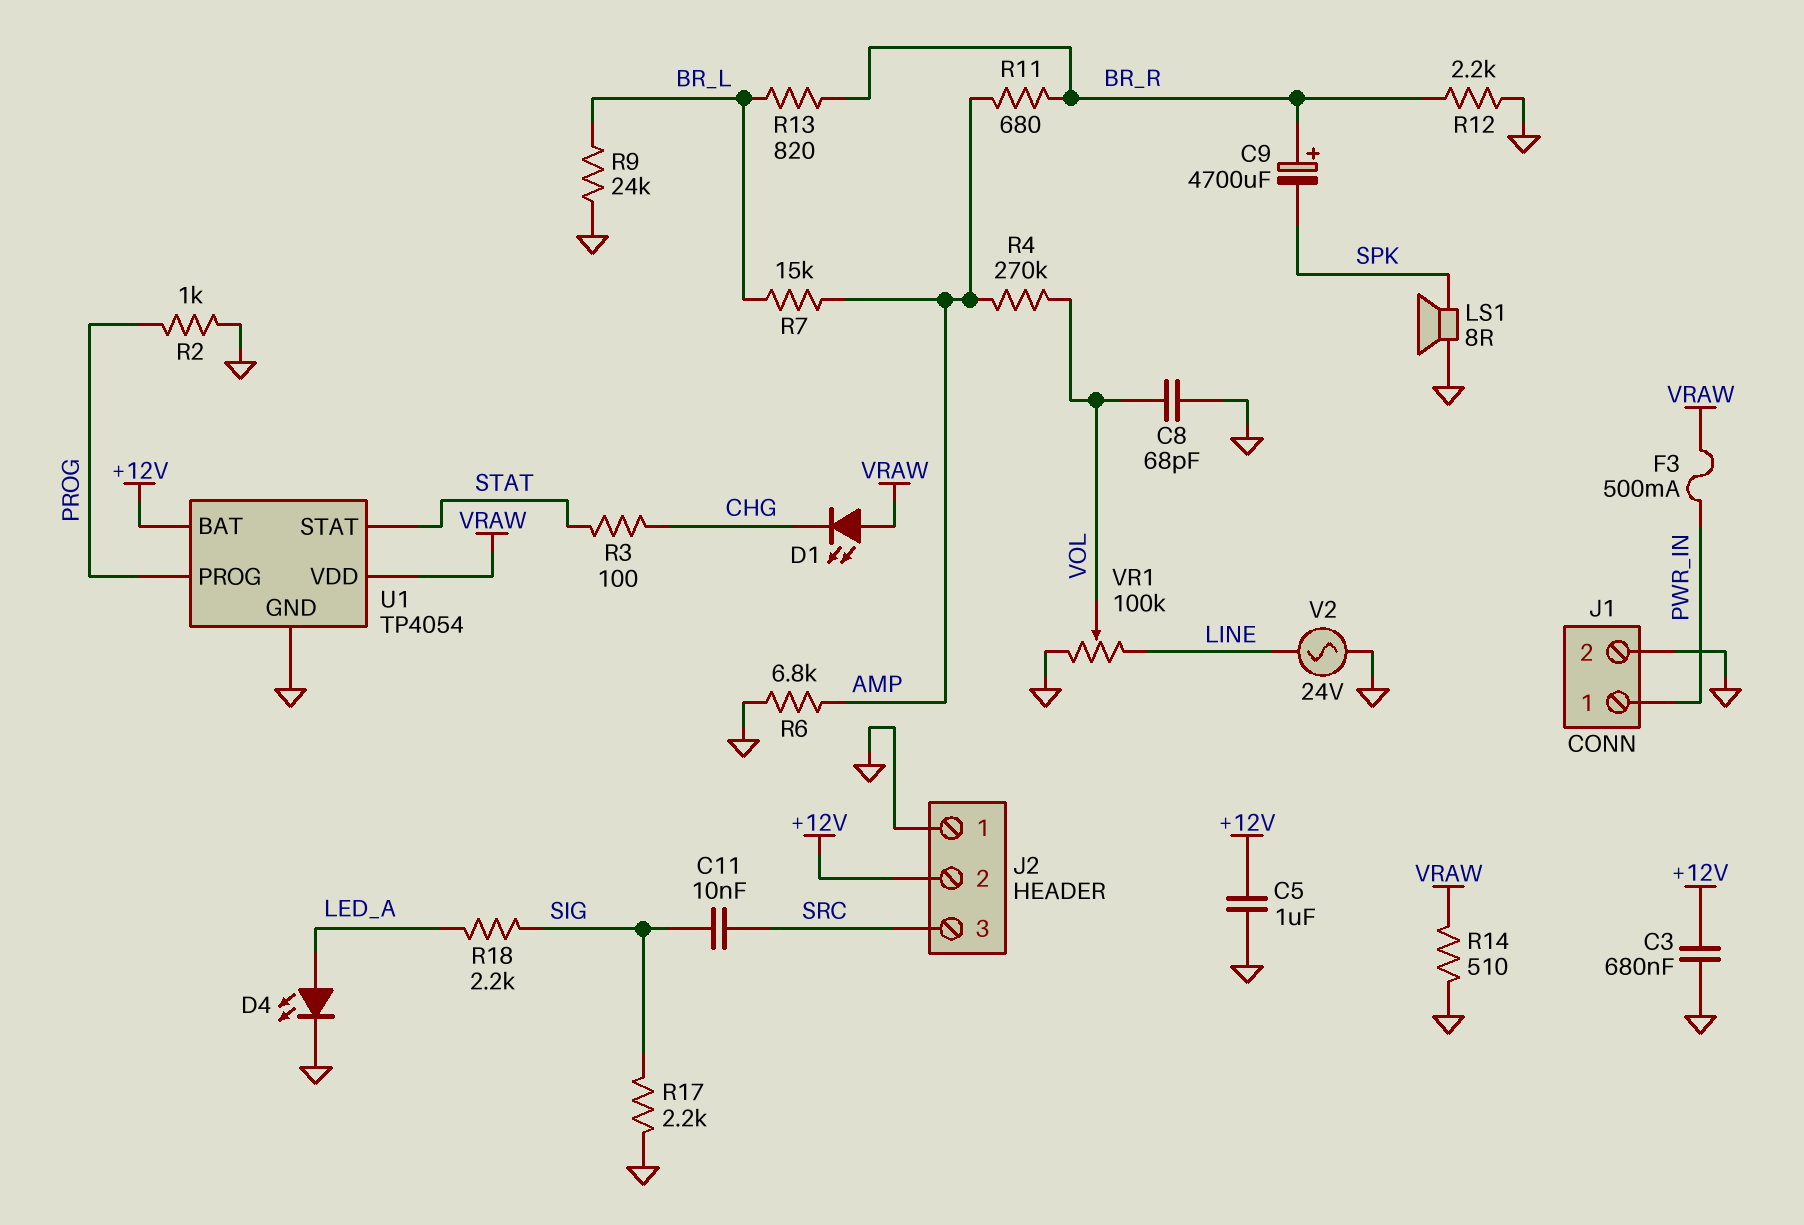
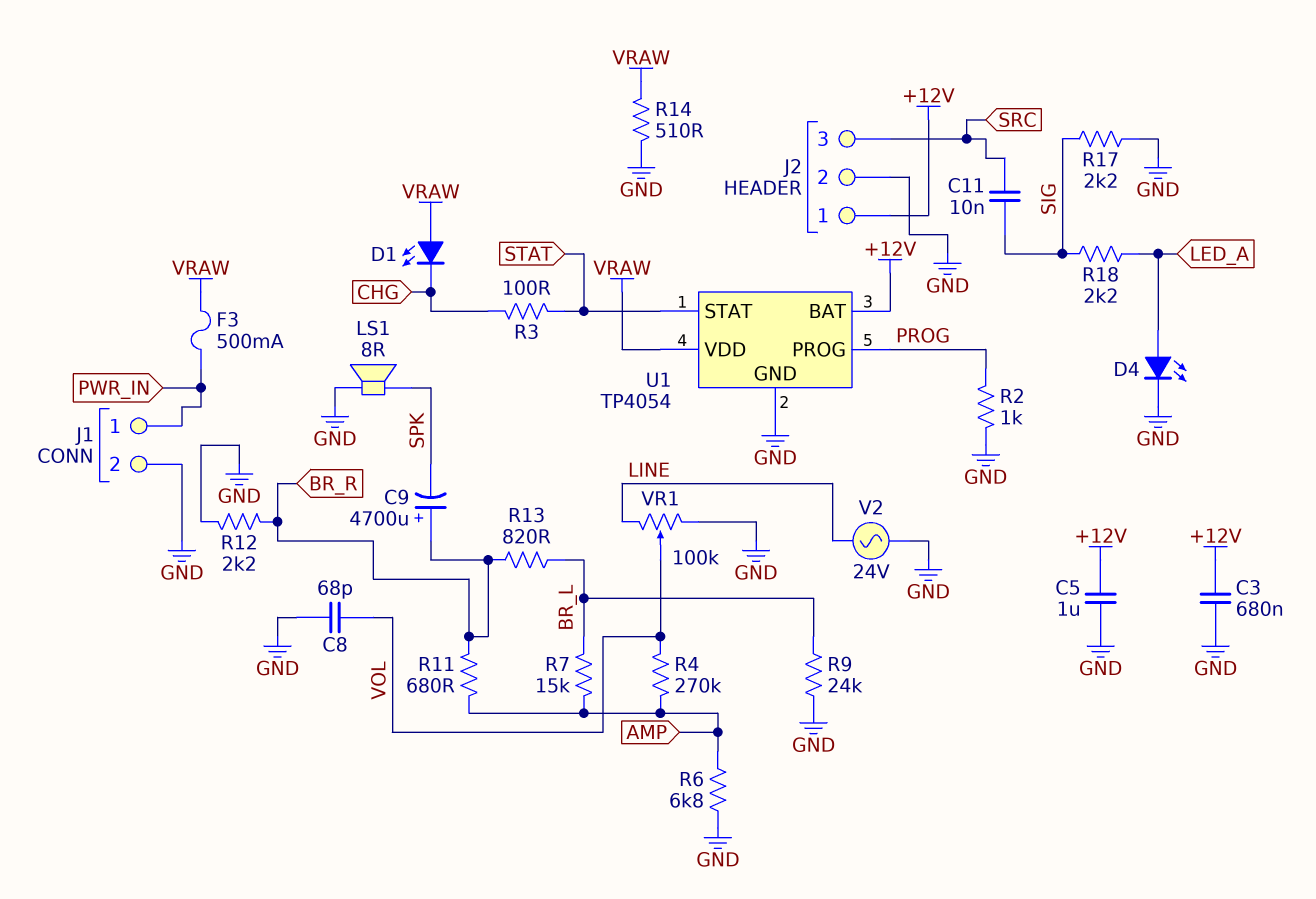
J2 pin 1: GND -> +12V
J2 pin 2: +12V -> GND

